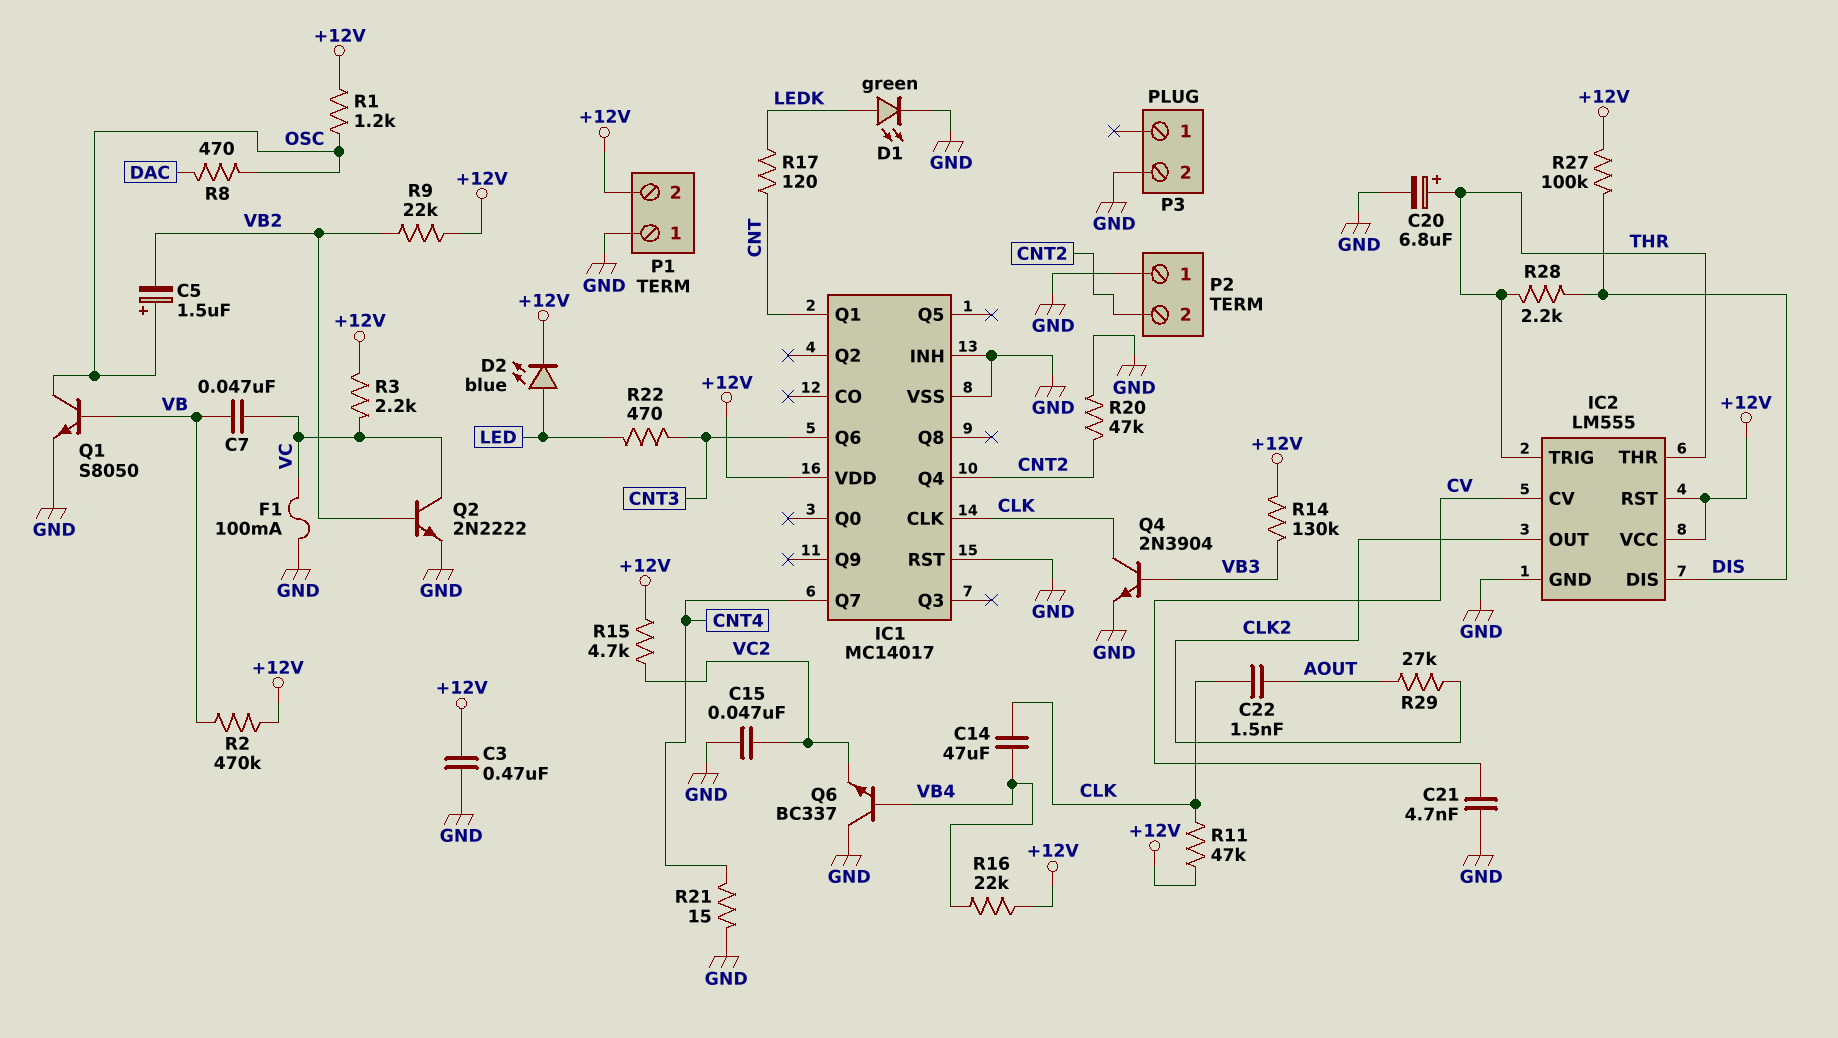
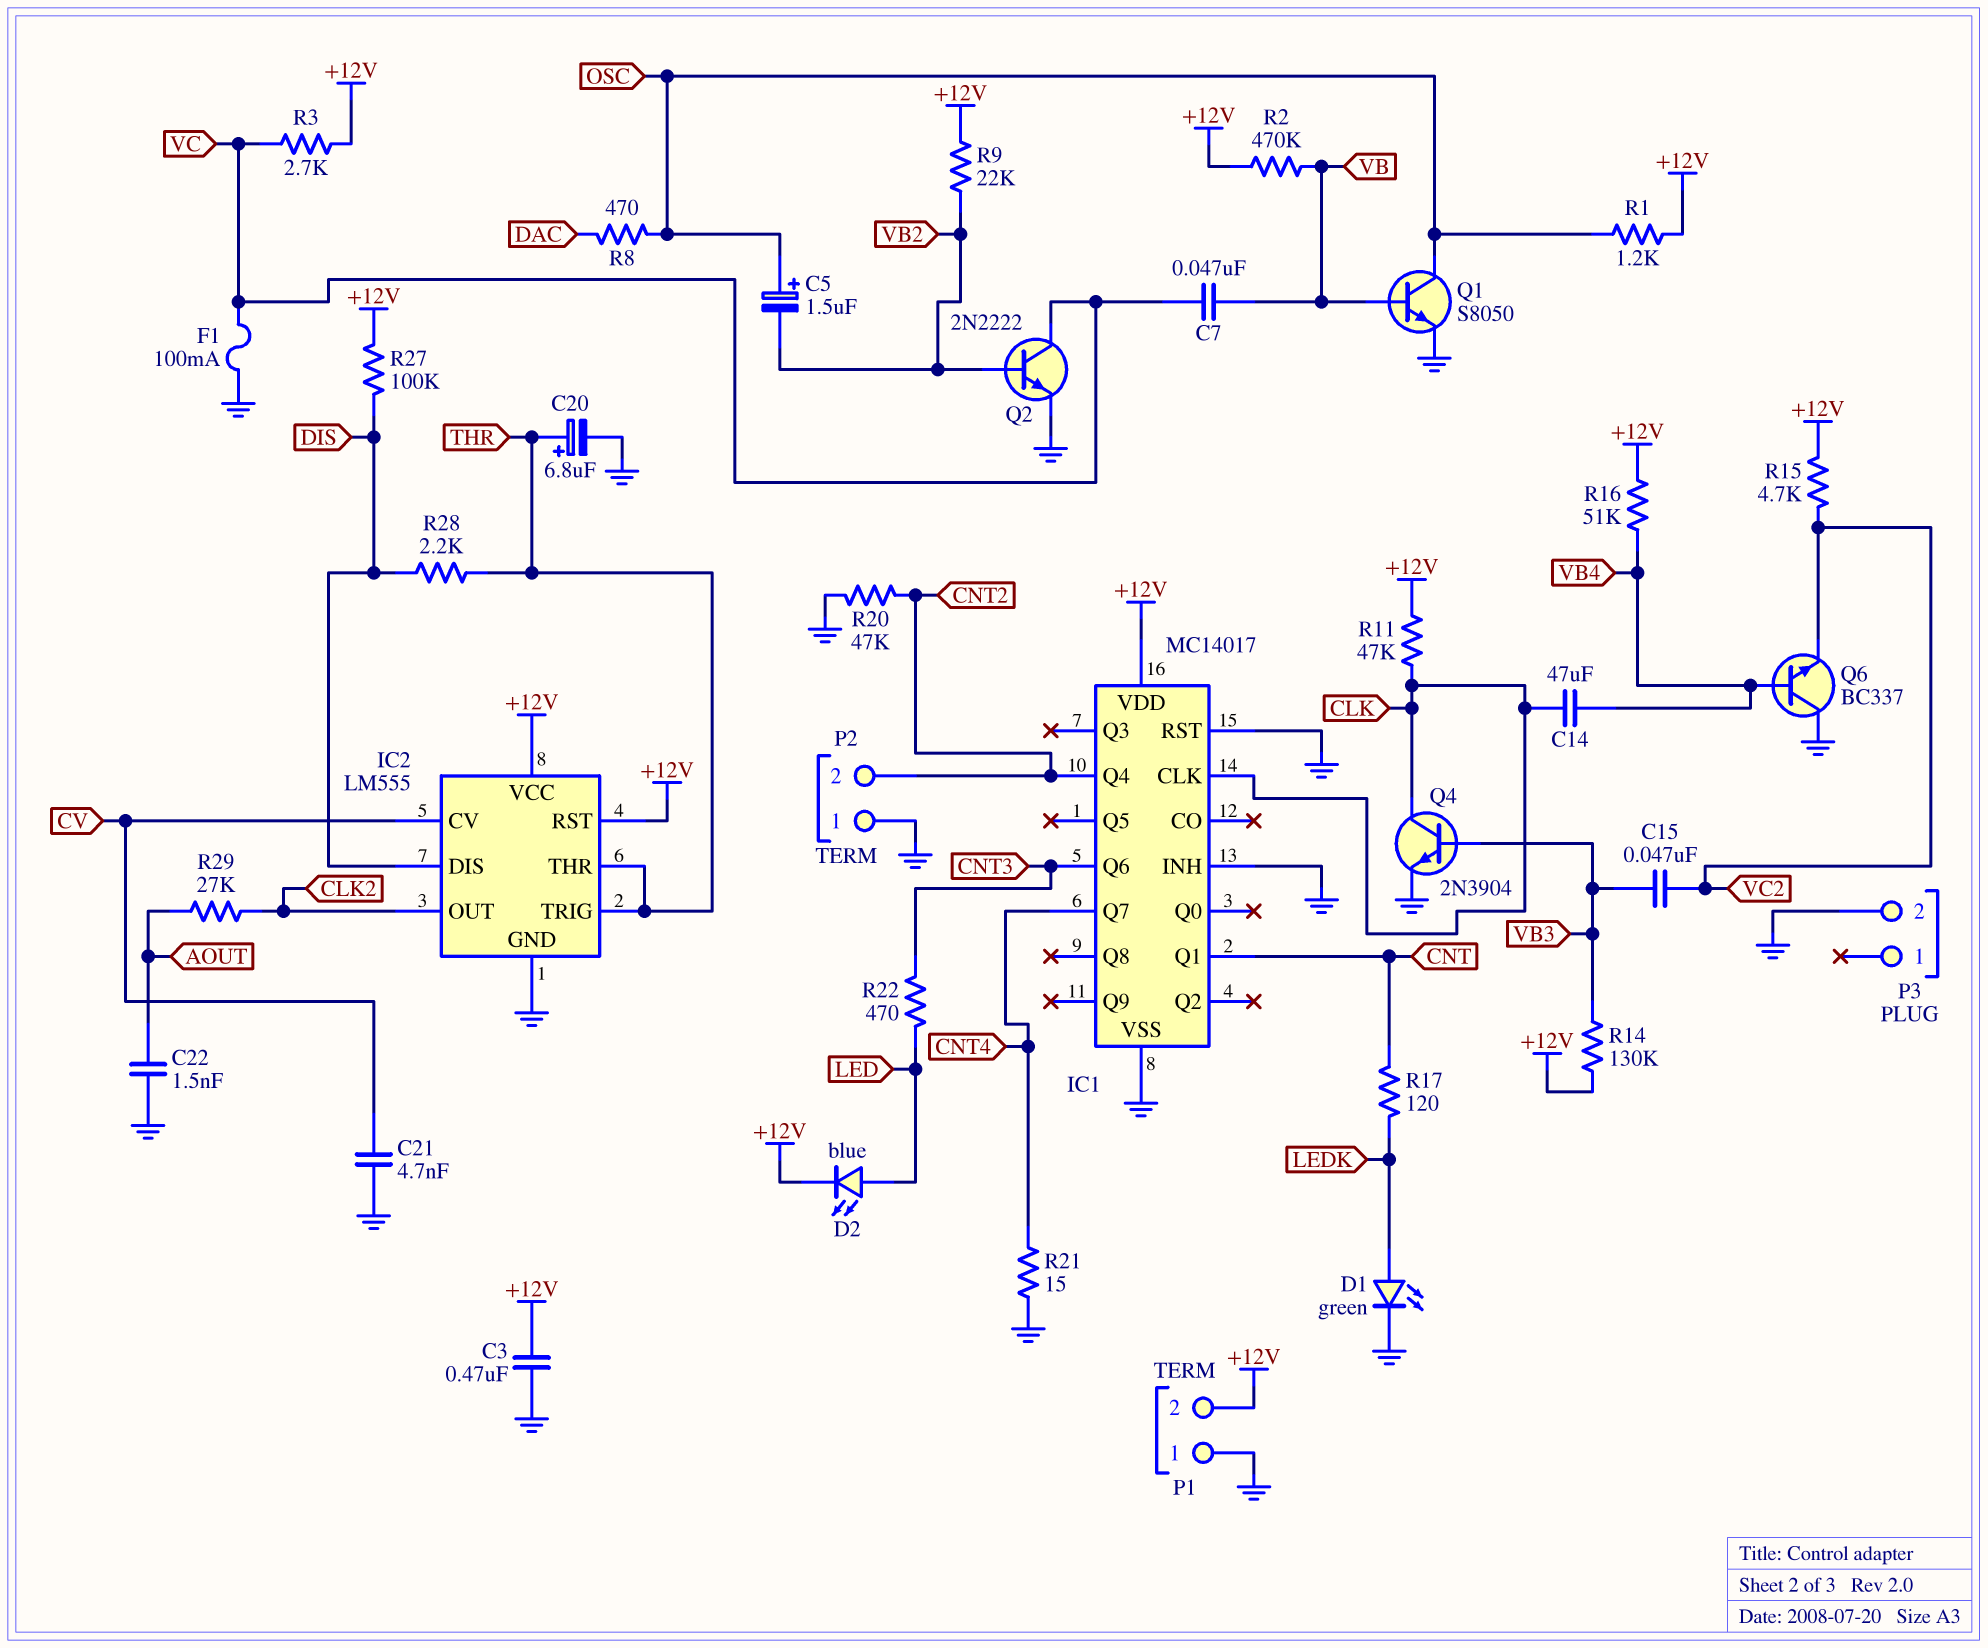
C15: 47nF (GND, VC2) -> 47nF (VB3, VC2)
C22: 1.5nF (AOUT, CLK) -> 1.5nF (AOUT, GND)
R3: 2.2k (+12V, VC) -> 2.7k (+12V, VC)
R16: 22k (+12V, VB4) -> 51k (+12V, VB4)

